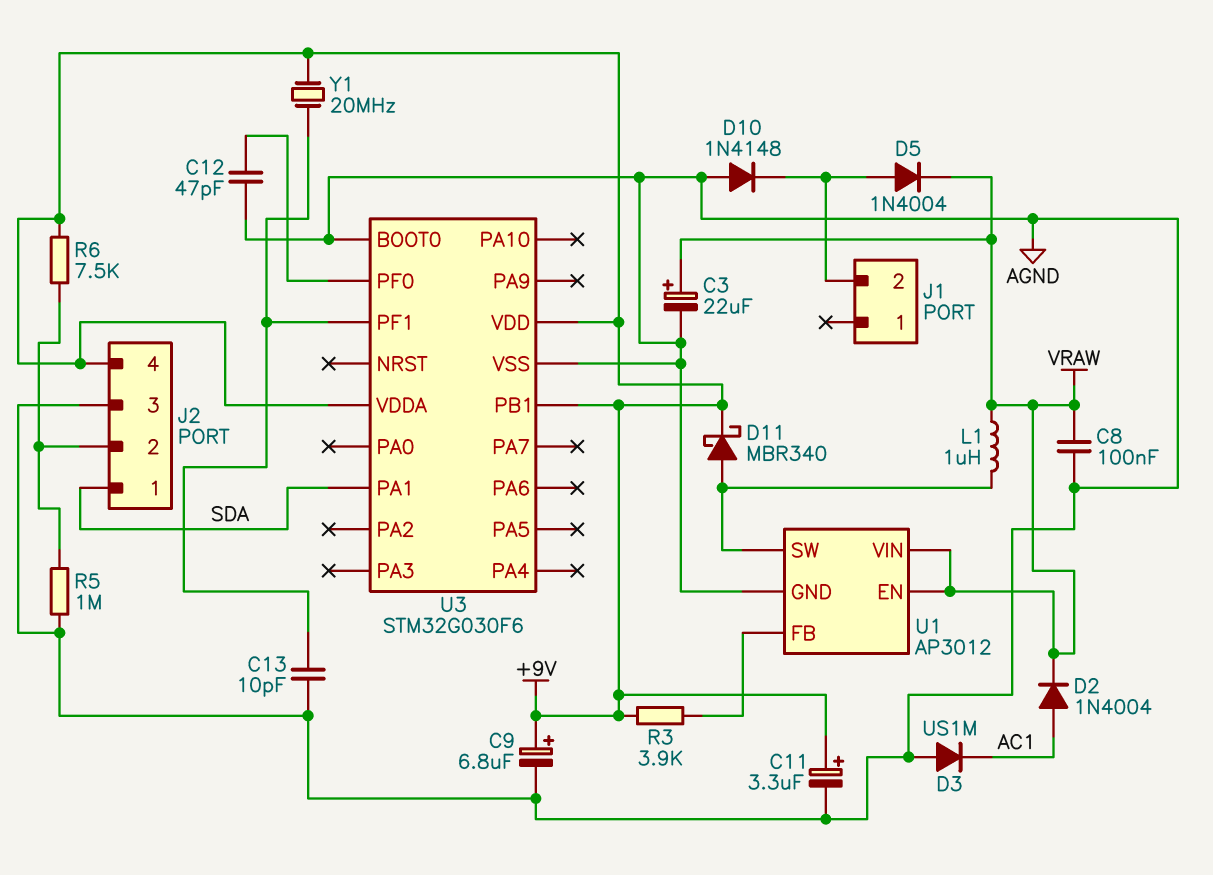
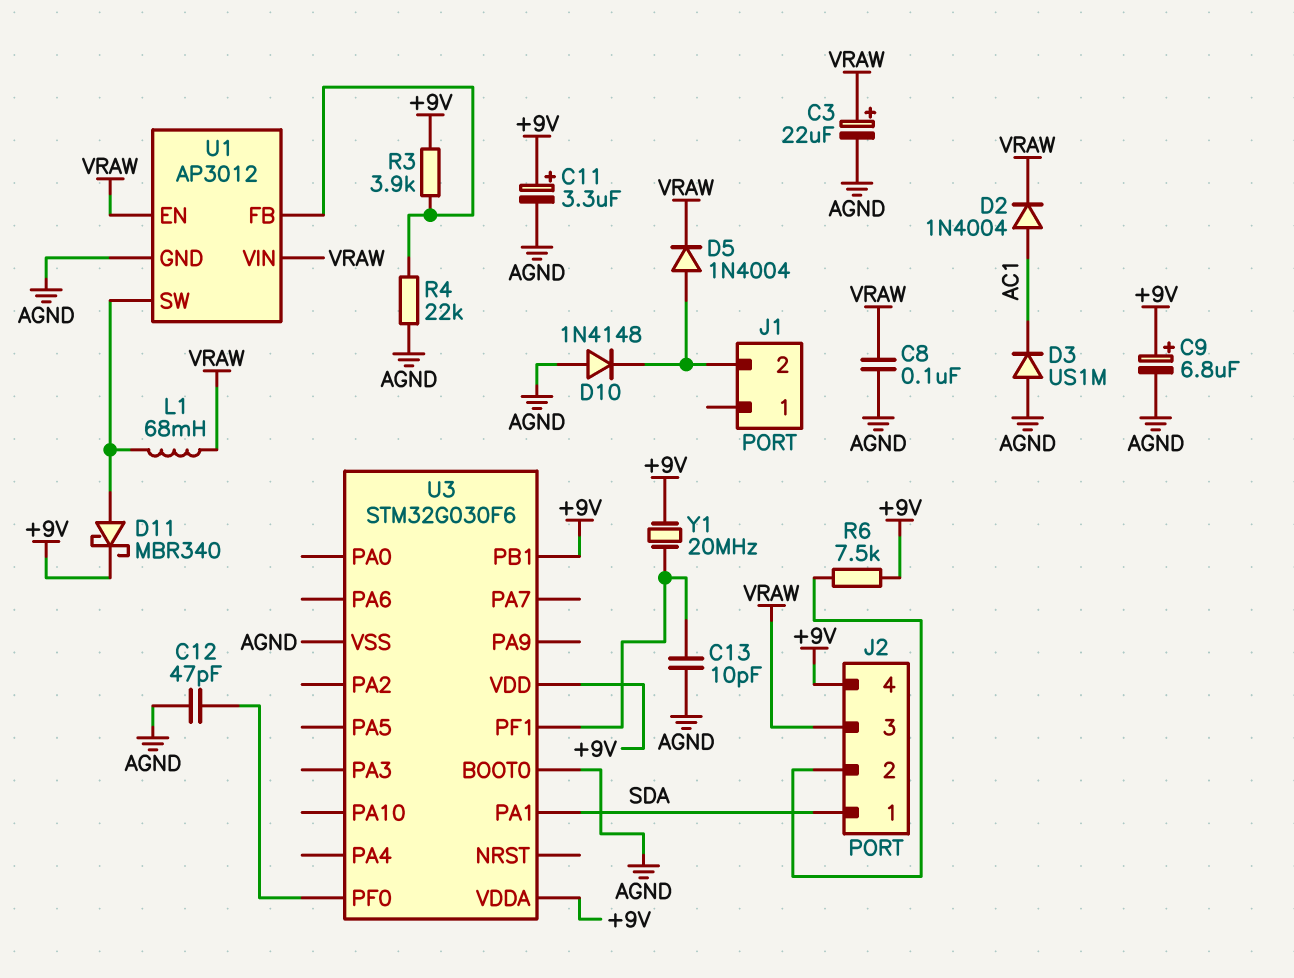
J2 pin 3: AGND -> VRAW
L1: 1uH (U1/SW, VRAW) -> 68mH (U1/SW, VRAW)
R4: none -> 22k (AGND, U1/FB)
R5: 1M (AGND, J2/2) -> none

